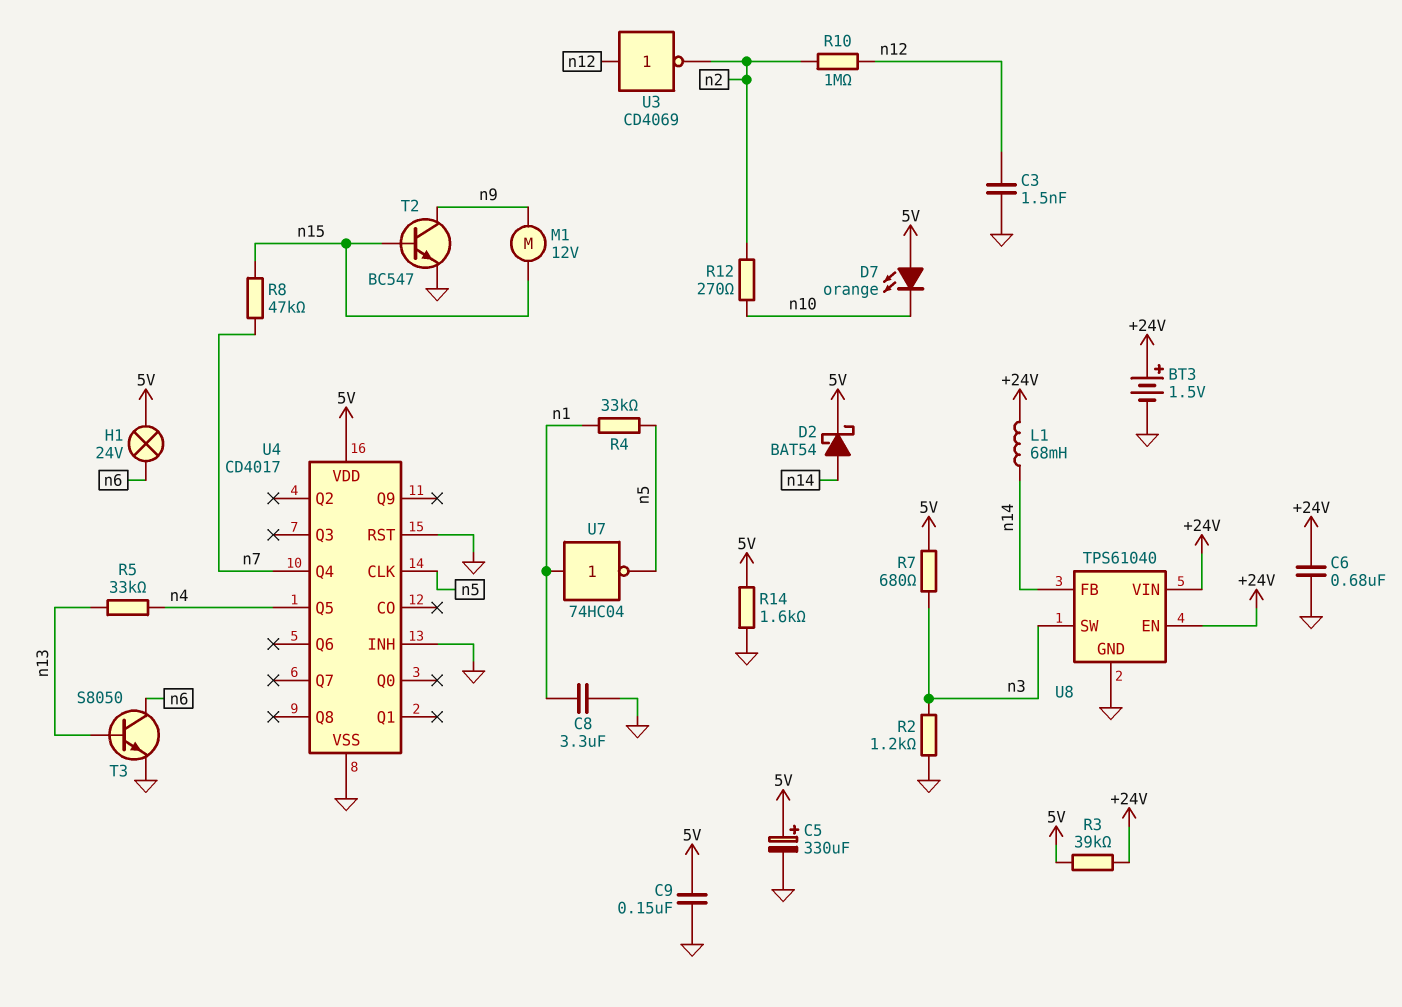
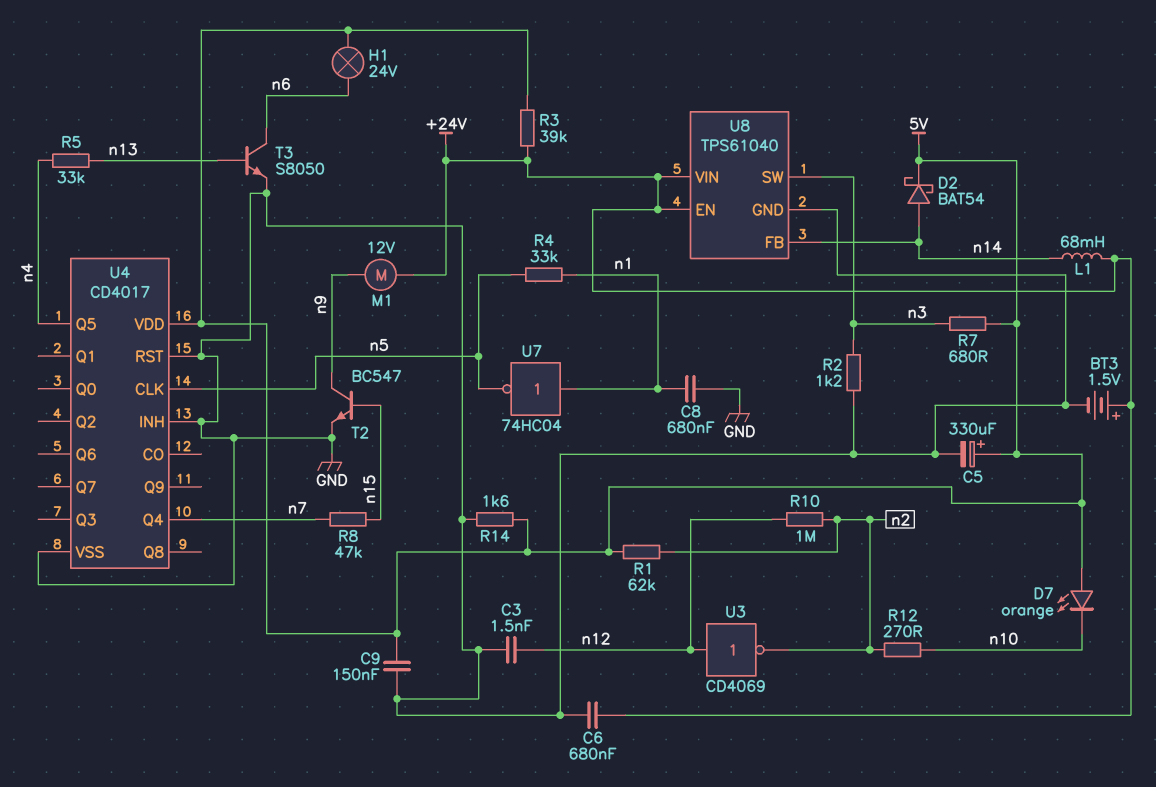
C8: 3.3uF (GND, n1) -> 680nF (GND, n1)
M1: motor 12V (n9, n15) -> motor 12V (+24V, n9)
R1: none -> 62k (5V, n2)

